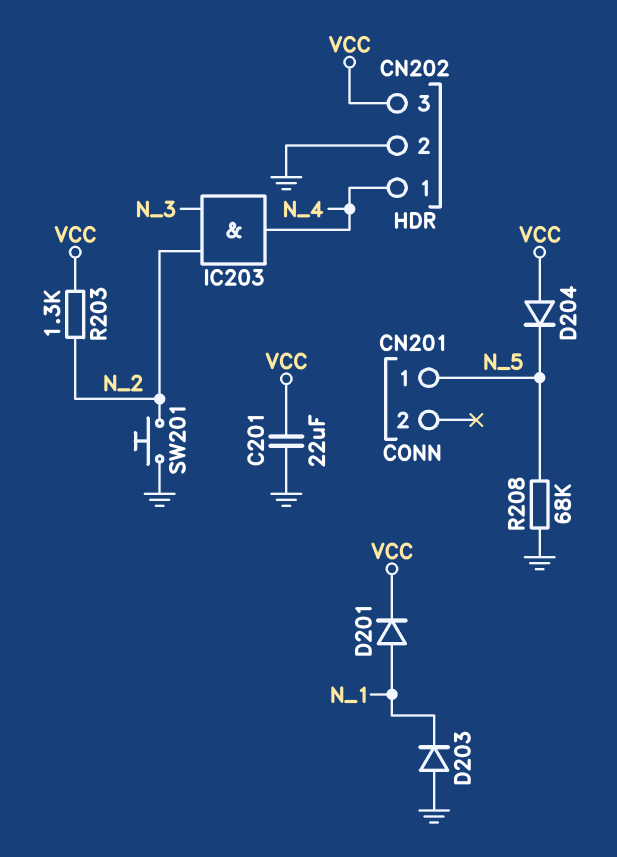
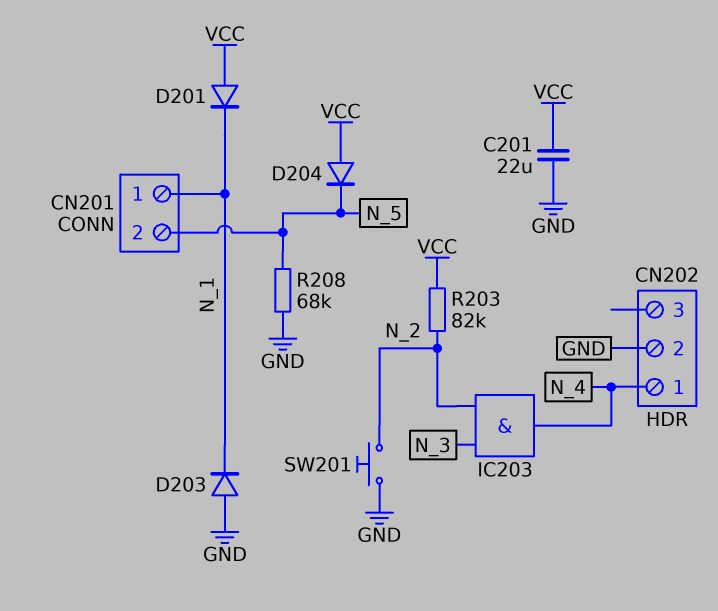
CN201 pin 1: N_5 -> N_1
CN201 pin 2: none -> N_5
CN202 pin 3: VCC -> none
D201: diode (A N_1, K VCC) -> diode (A VCC, K N_1)
R203: 1.3k (N_2, VCC) -> 82k (N_2, VCC)

